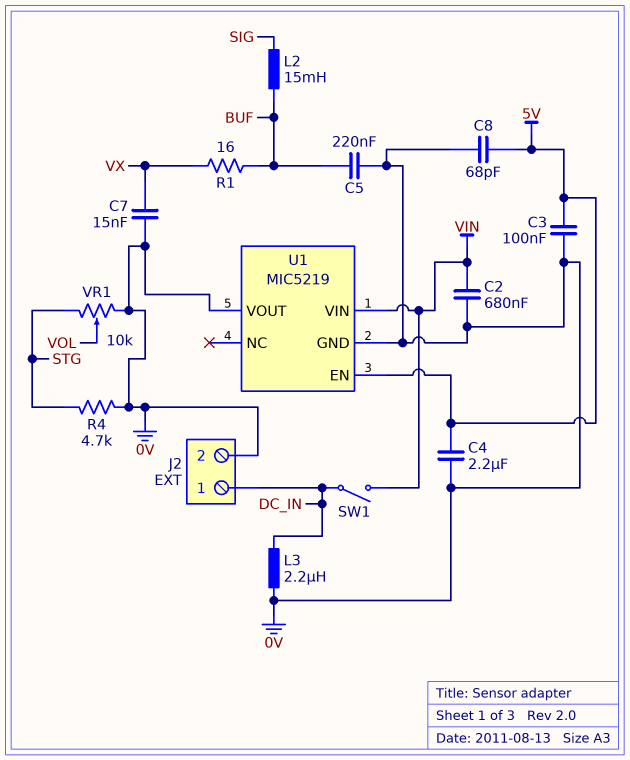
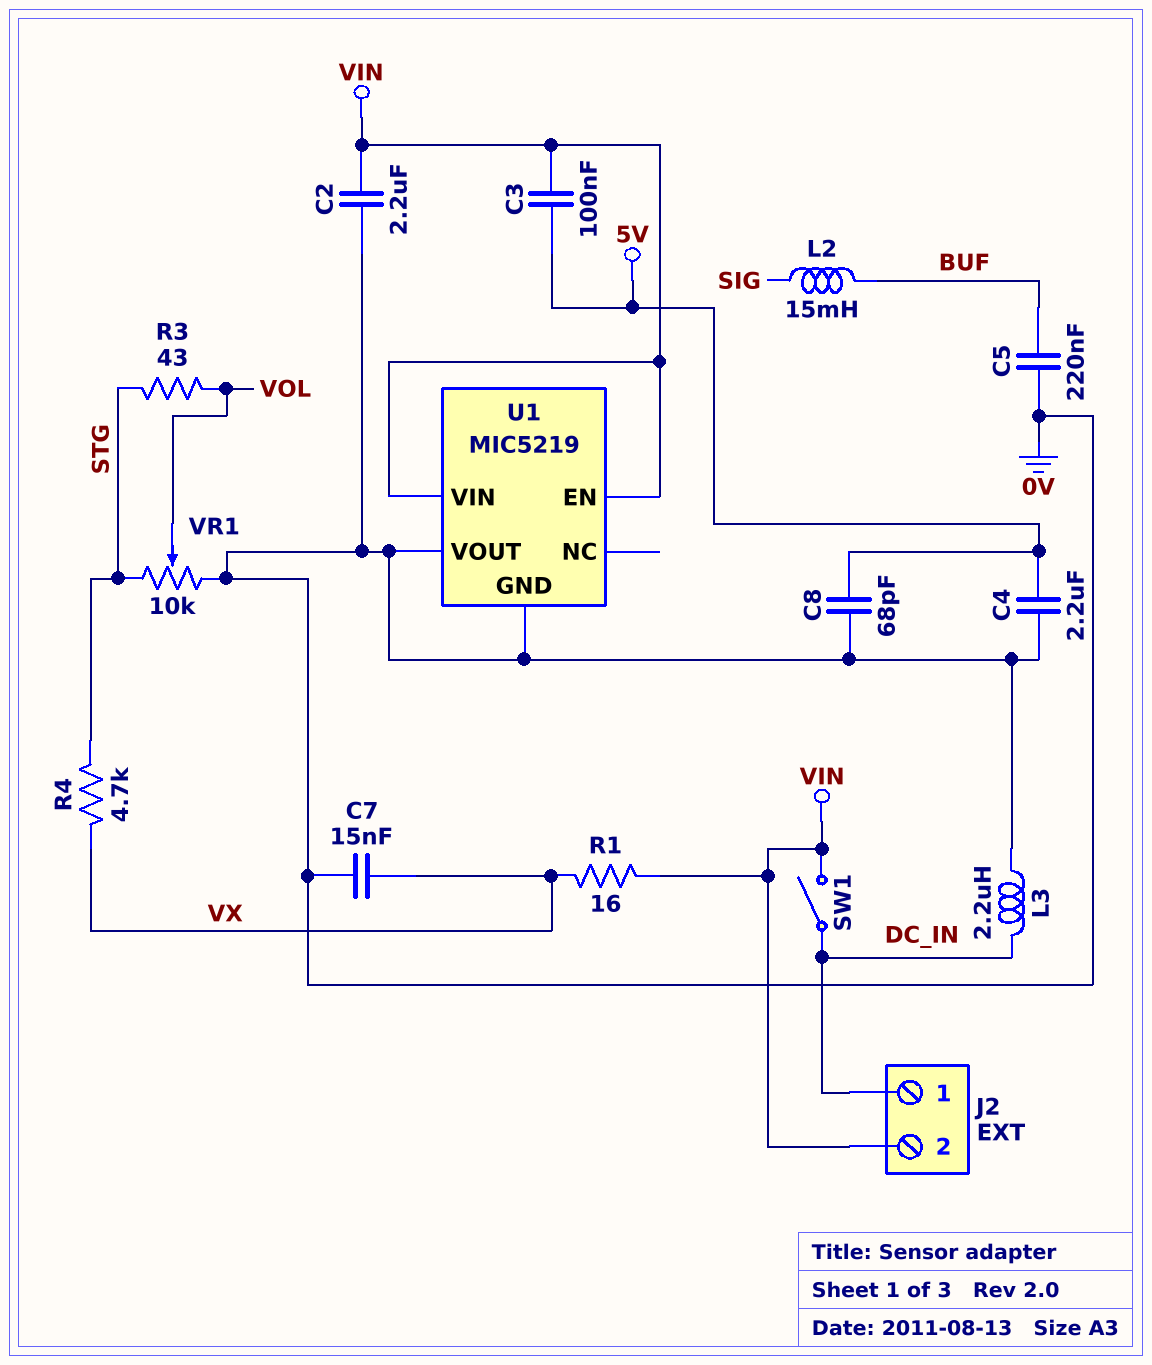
C2: 680nF (0V, VIN) -> 2.2uF (0V, VIN)
C3: 100nF (0V, 5V) -> 100nF (5V, VIN)
J2 pin 2: 0V -> VIN
R1: 16 (BUF, VX) -> 16 (VIN, VX)
R3: none -> 43 (STG, VOL)
R4: 4.7k (0V, STG) -> 4.7k (STG, VX)
U1 pin EN: 5V -> VIN

